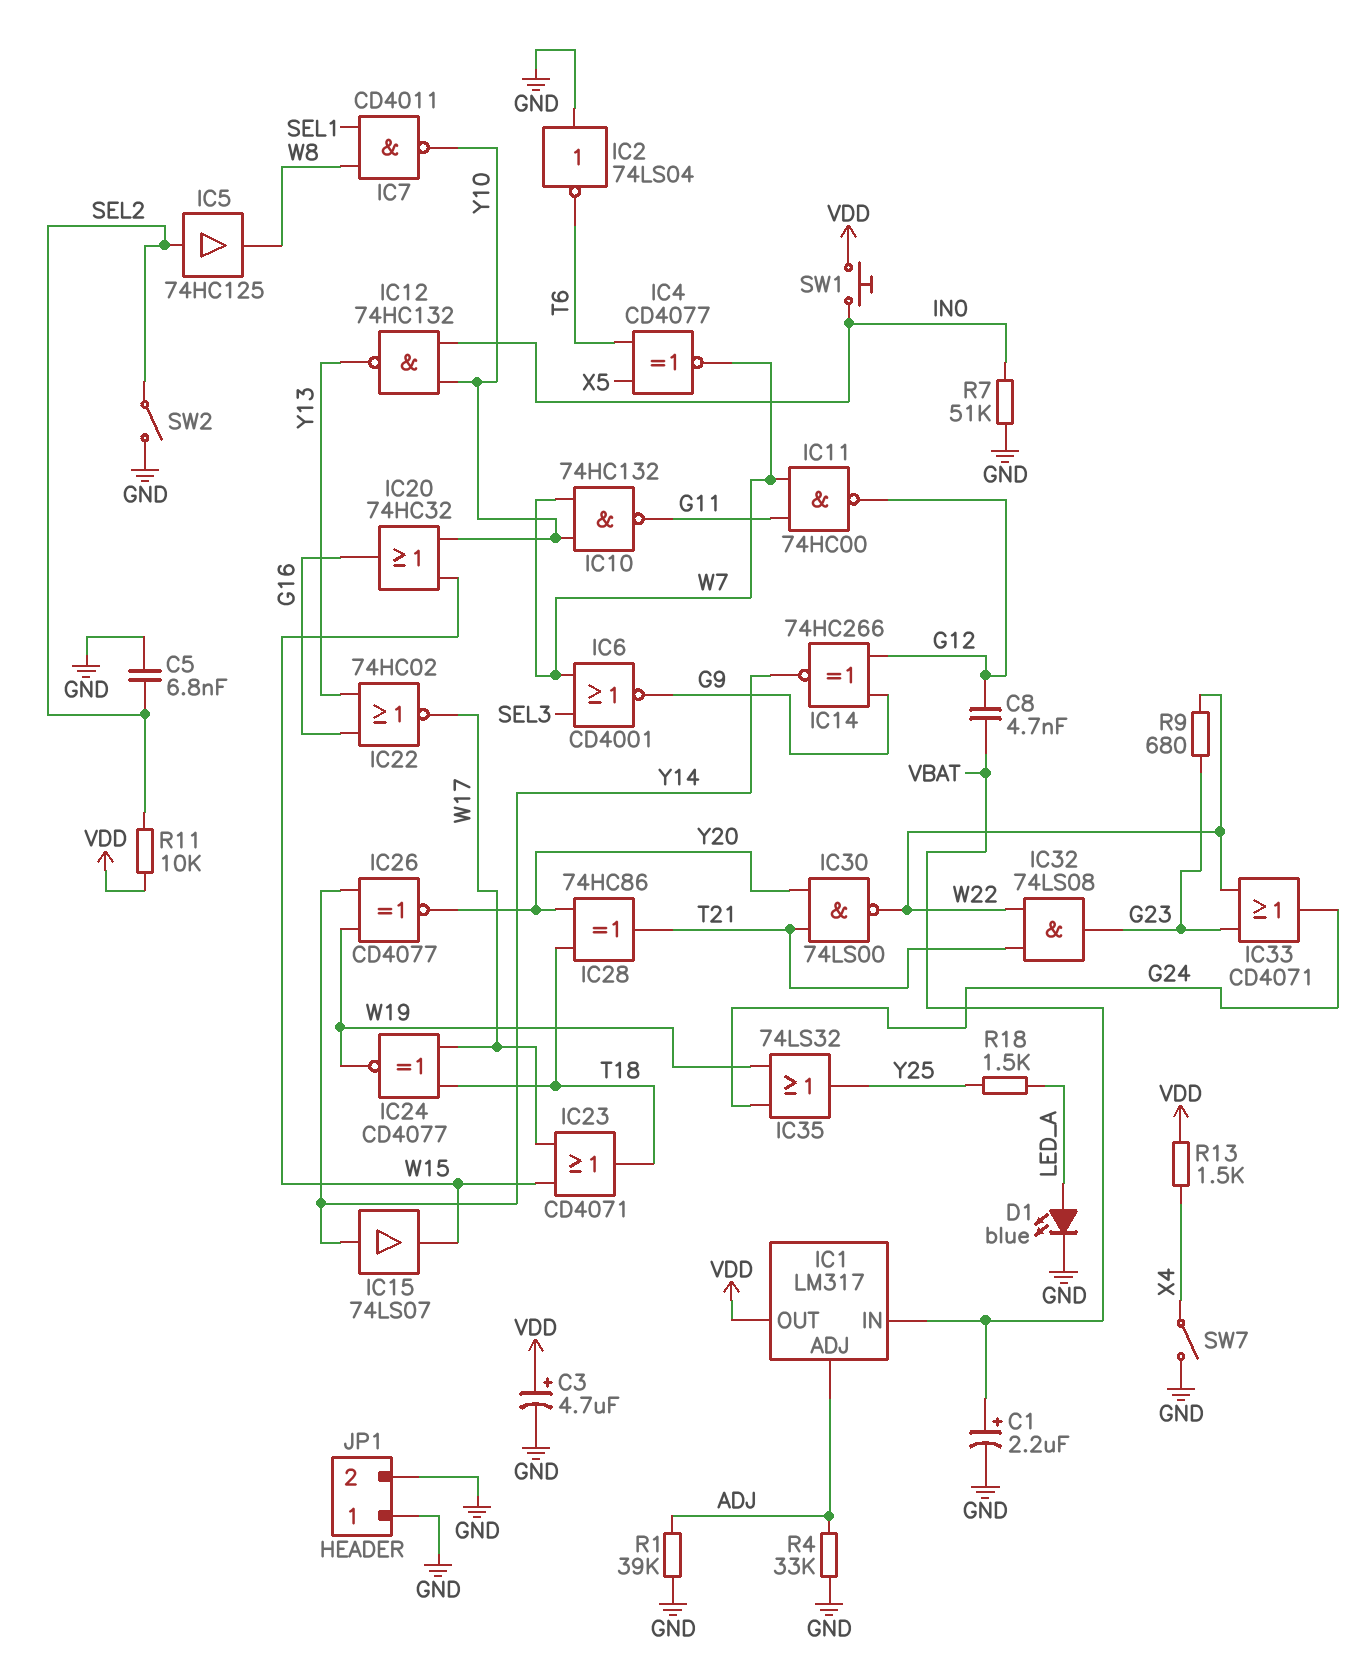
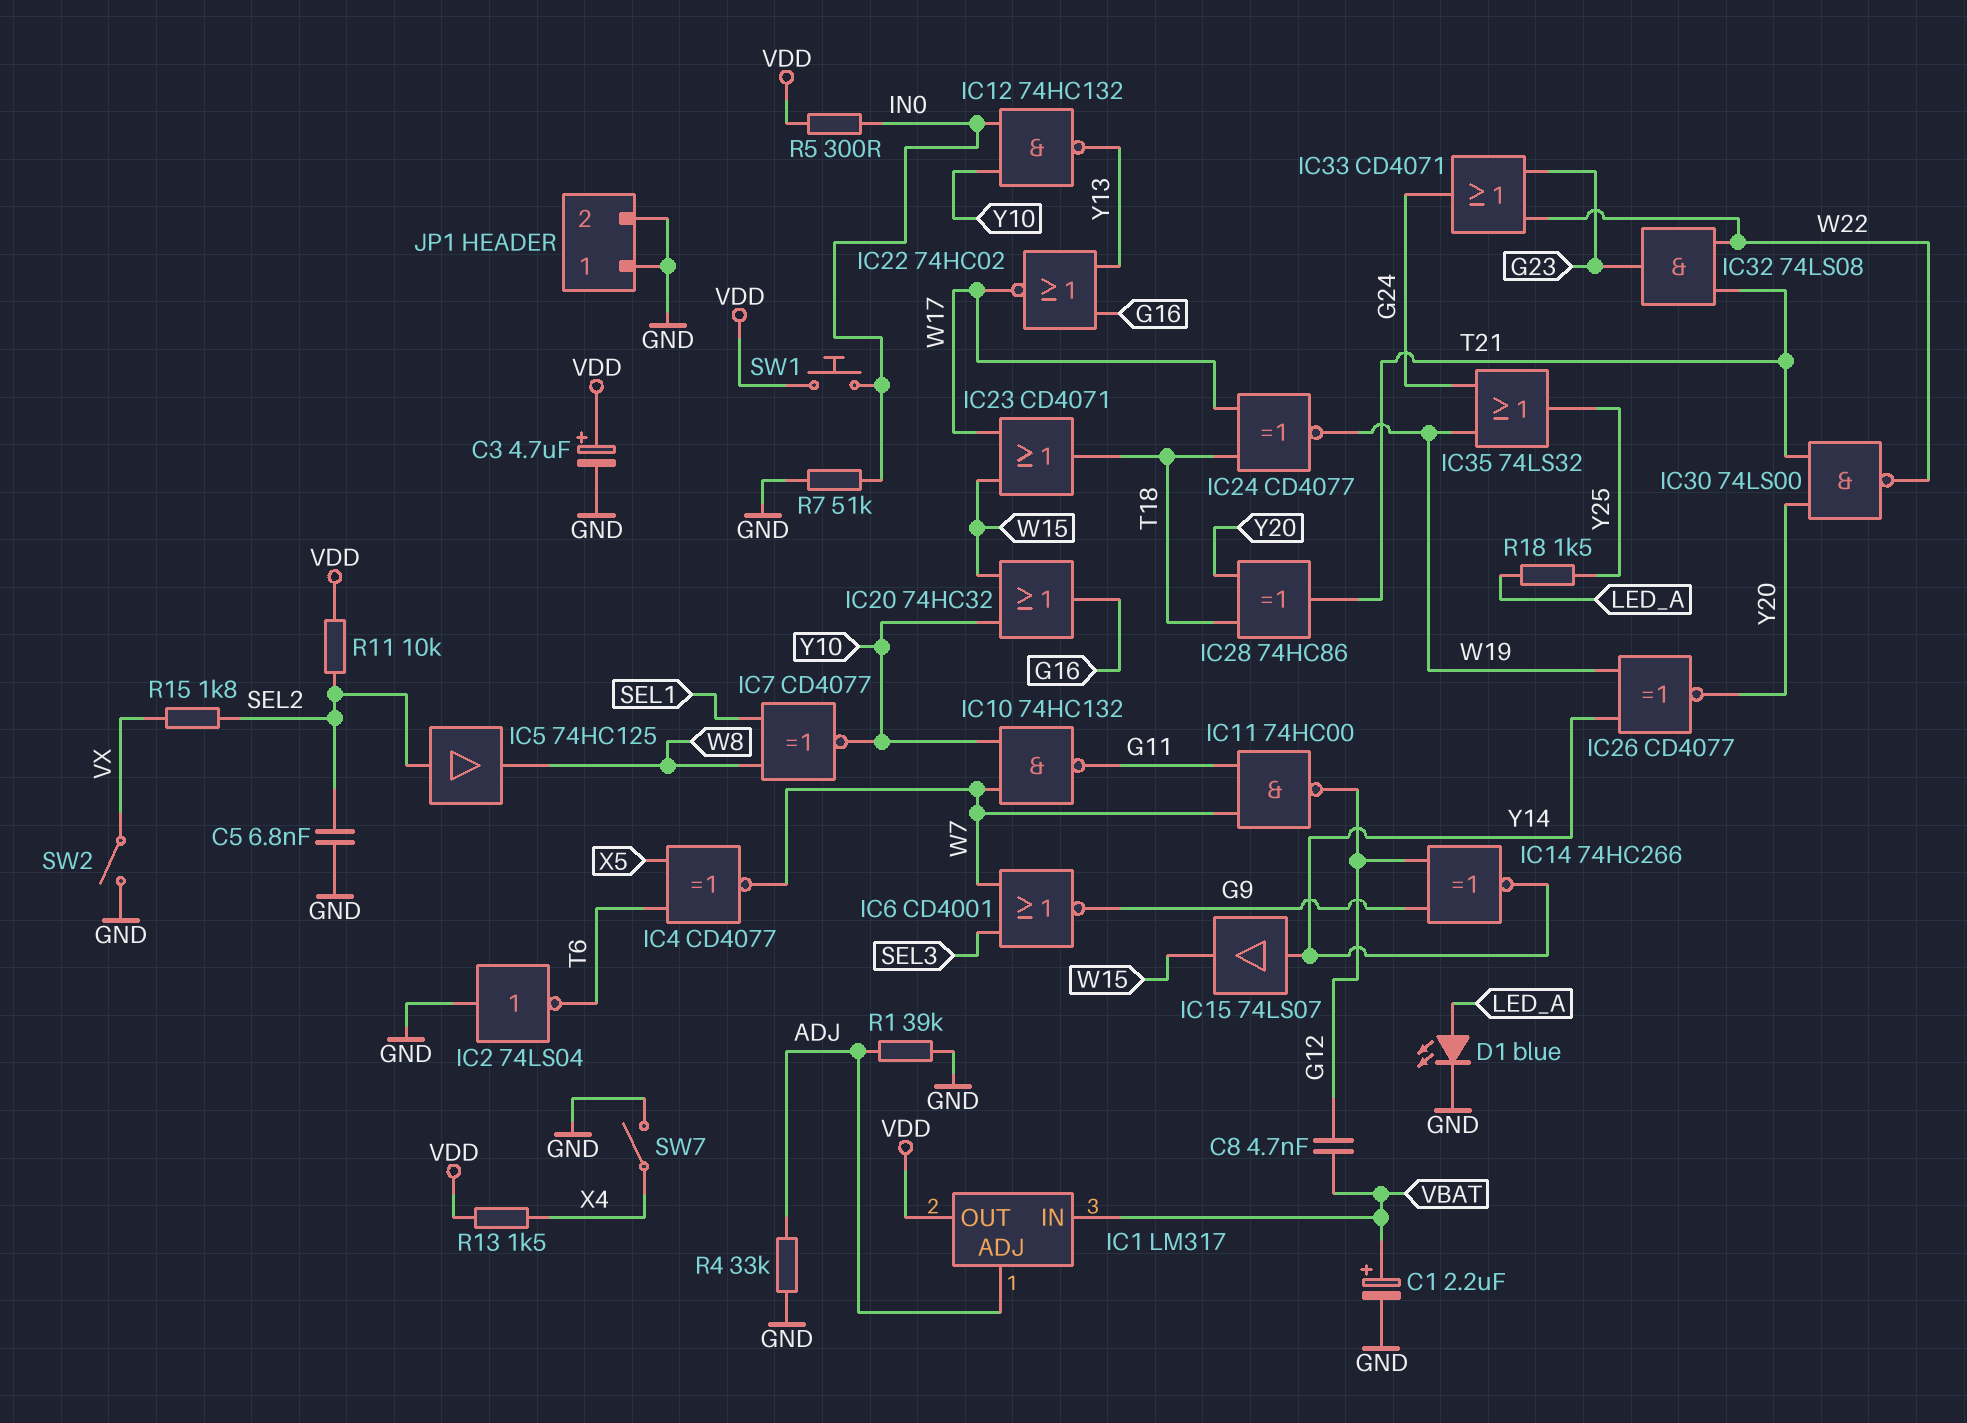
IC7: NAND CD4011 (in SEL1, in W8, out Y10) -> XNOR CD4077 (in SEL1, in W8, out Y10)
R5: none -> 300 (IN0, VDD)
R9: 680 (G23, W22) -> none
R15: none -> 1.8k (SEL2, VX)
SW2: switch (GND, SEL2) -> switch (GND, VX)

